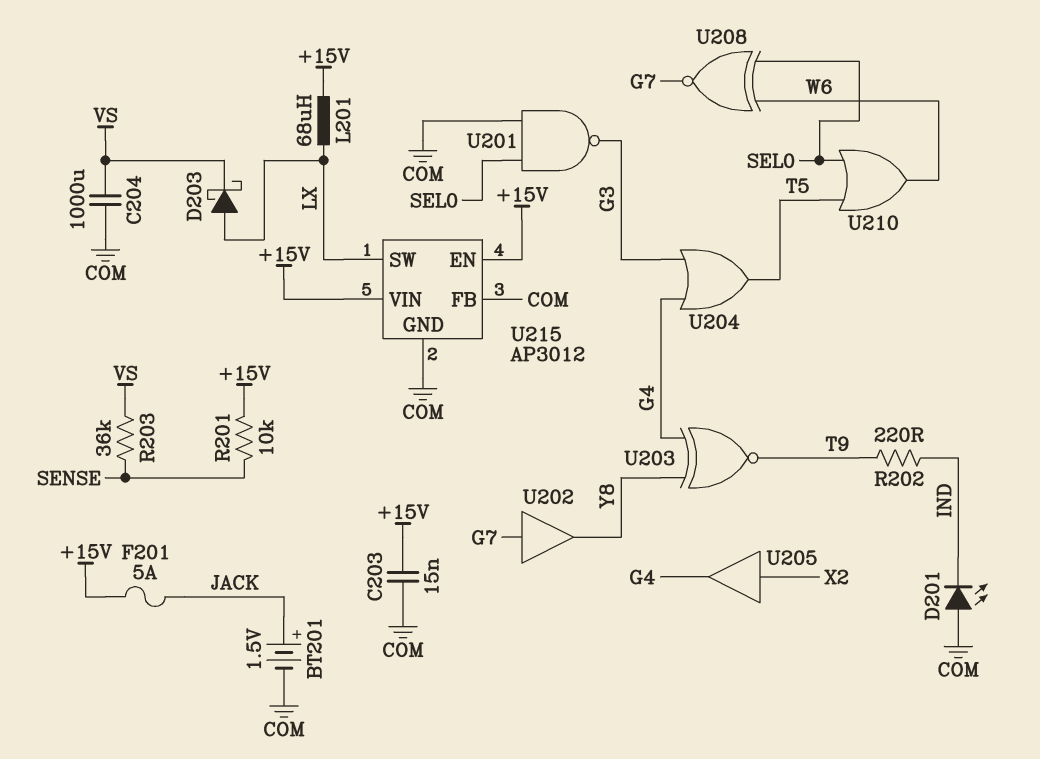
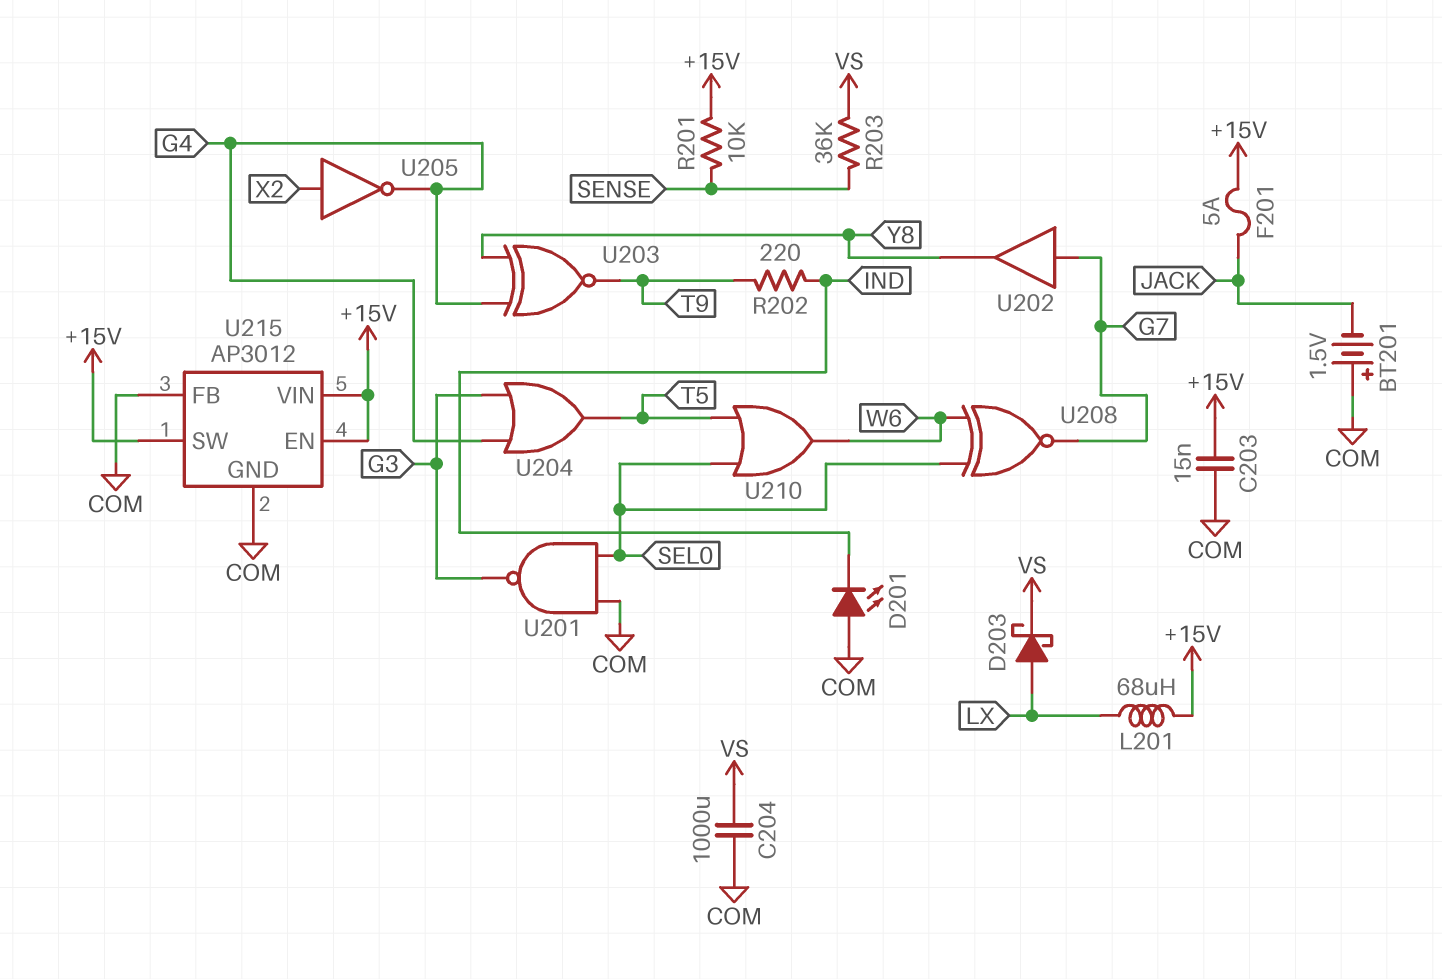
BT201: 1.5V (plus JACK, minus COM) -> 1.5V (plus COM, minus JACK)
U205: buffer (in X2, out G4) -> NOT (in X2, out G4)
U215 pin SW: LX -> +15V

